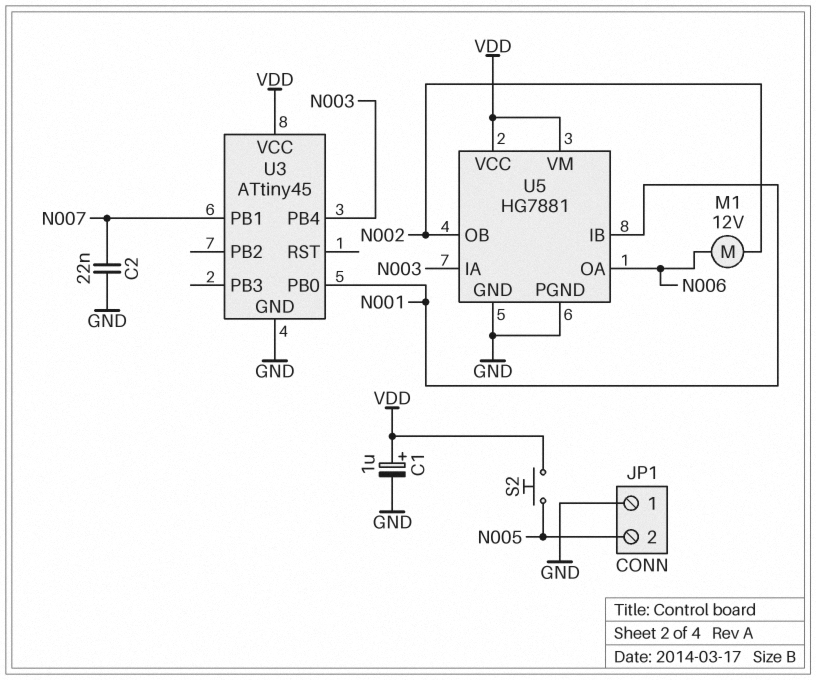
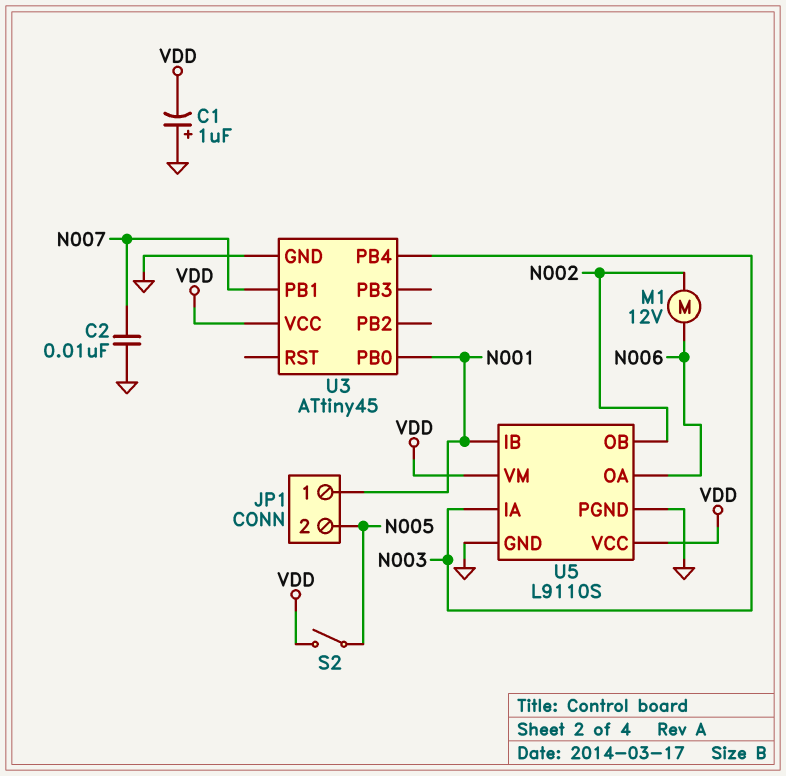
C1: 1uF (plus VDD, minus GND) -> 1uF (plus GND, minus VDD)
C2: 22nF (GND, N007) -> 10nF (GND, N007)
JP1 pin 1: GND -> N001
S2: button (N005, VDD) -> switch (N005, VDD)
U5: HG7881 -> L9110S

